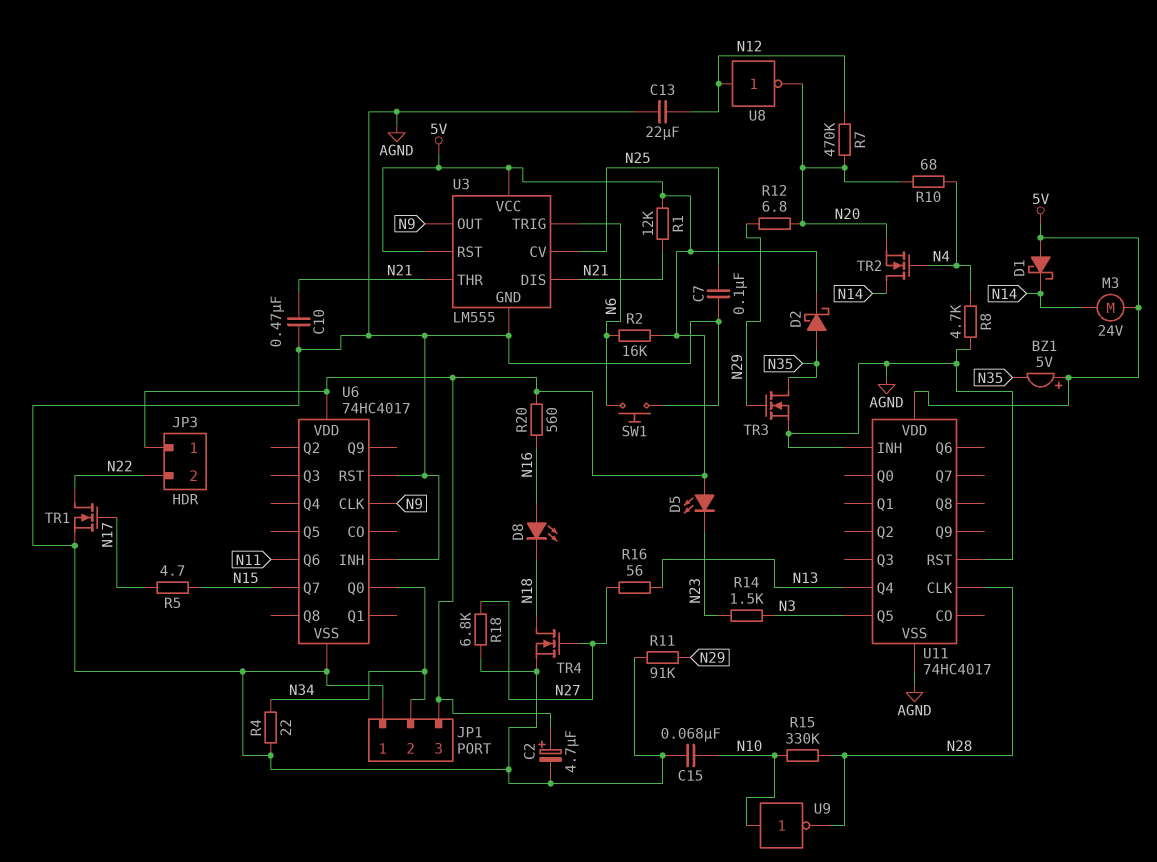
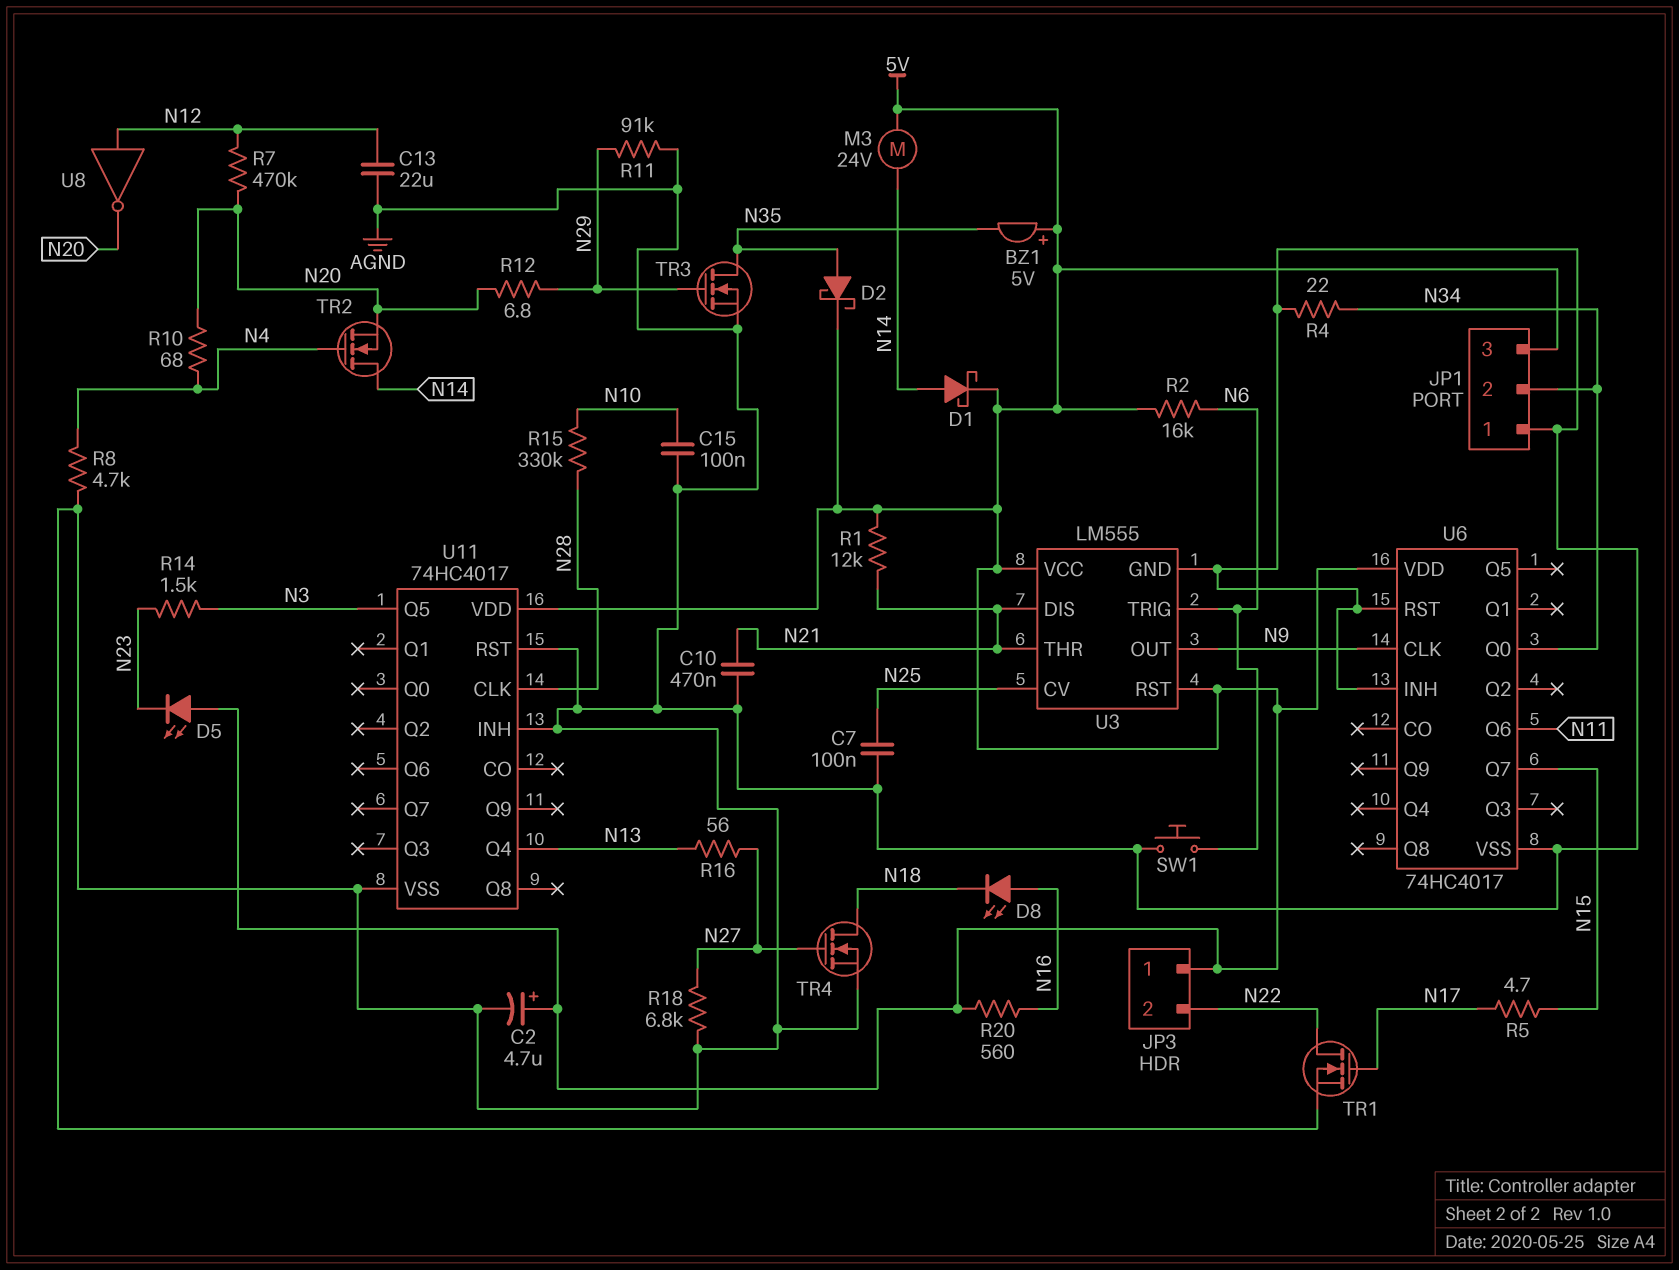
C15: 68nF (AGND, N10) -> 100nF (AGND, N10)
D1: schottky (A 5V, K N14) -> schottky (A N14, K 5V)
U9: NOT (in N10, out N28) -> none

